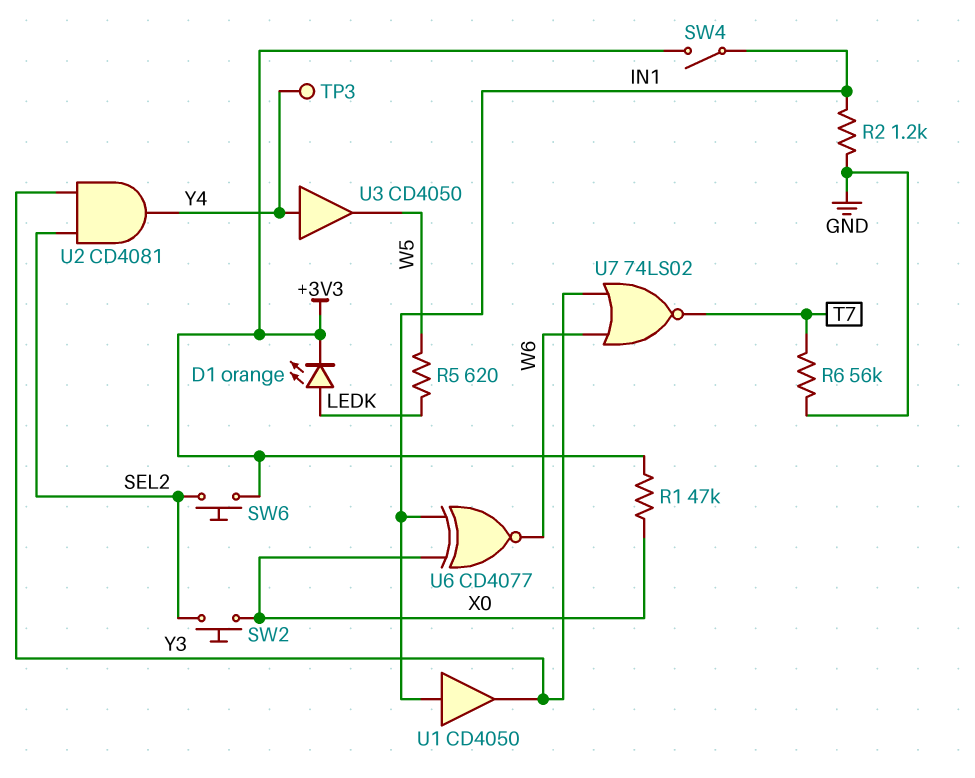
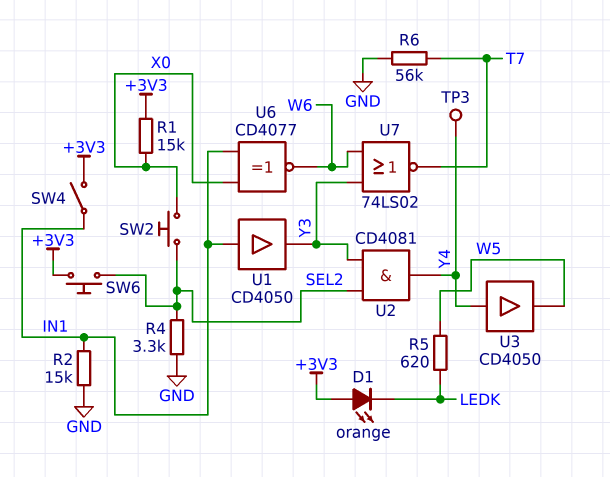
D1: LED orange (A LEDK, K +3V3) -> LED orange (A +3V3, K LEDK)
R1: 47k (+3V3, X0) -> 15k (+3V3, X0)
R2: 1.2k (GND, IN1) -> 15k (GND, IN1)
R4: none -> 3.3k (GND, SEL2)

